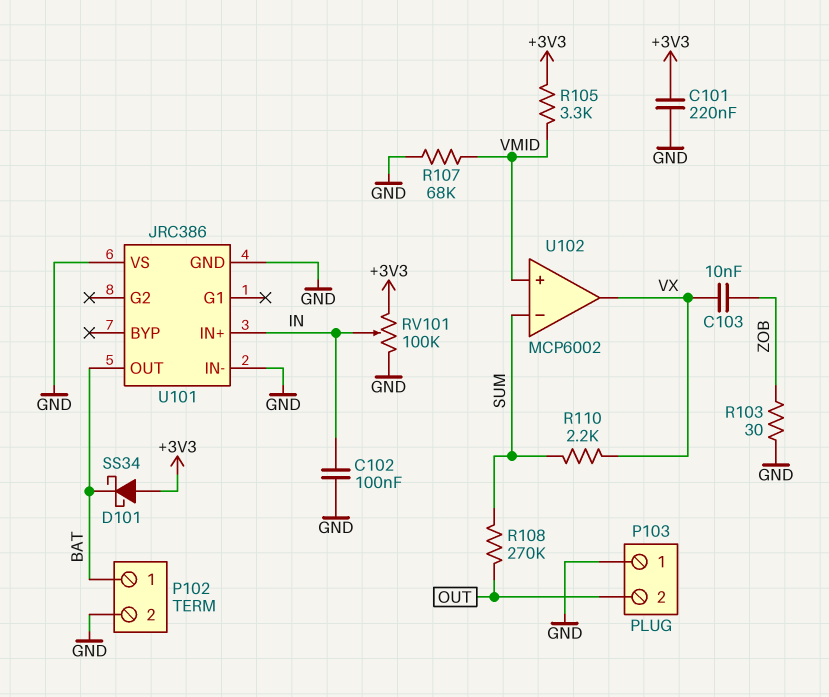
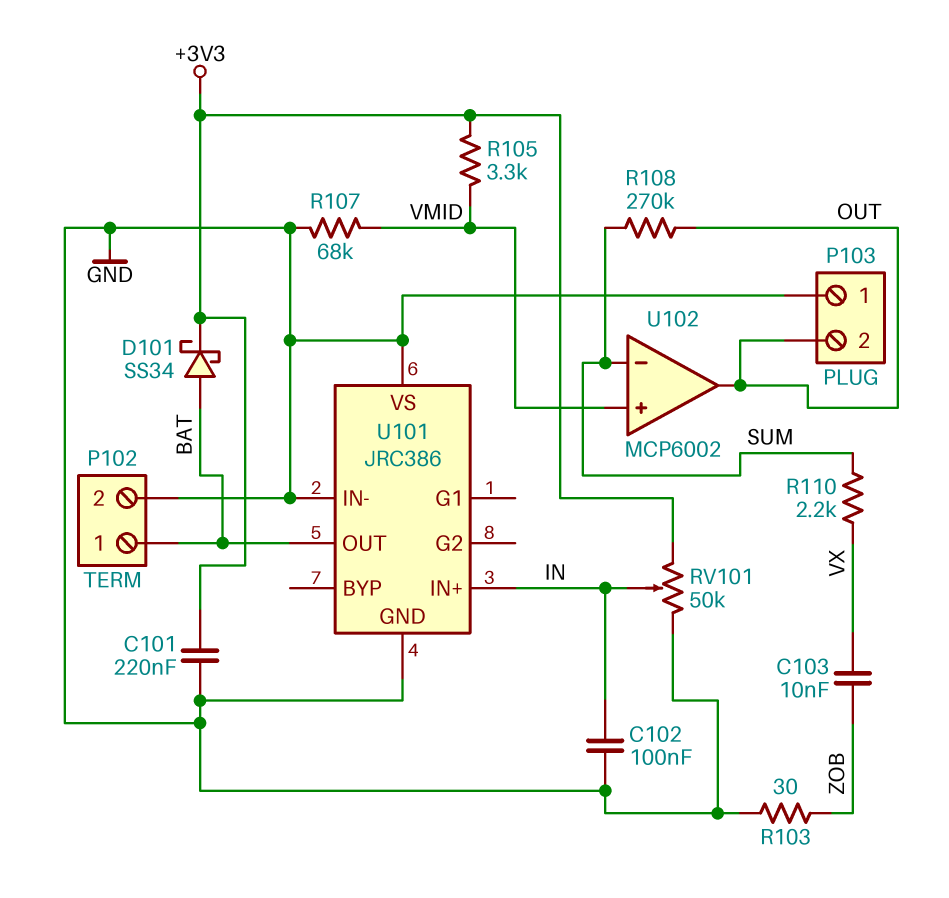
D101: schottky SS34 (A +3V3, K BAT) -> schottky SS34 (A BAT, K +3V3)
RV101: 100k (+3V3, GND, wiper IN) -> 50k (+3V3, GND, wiper IN)
U102 pin out: VX -> OUT

